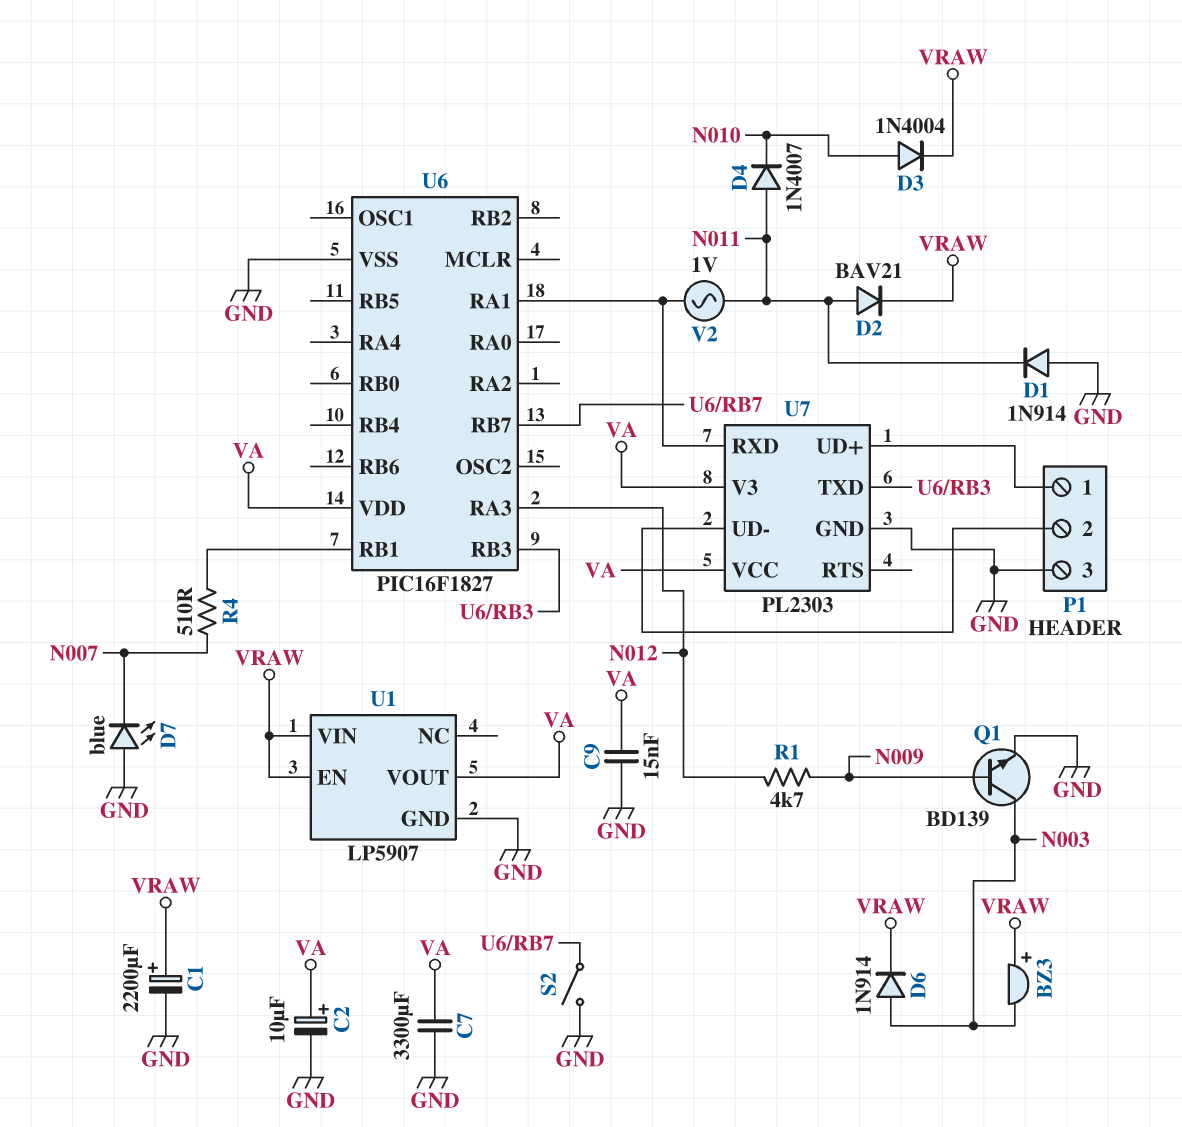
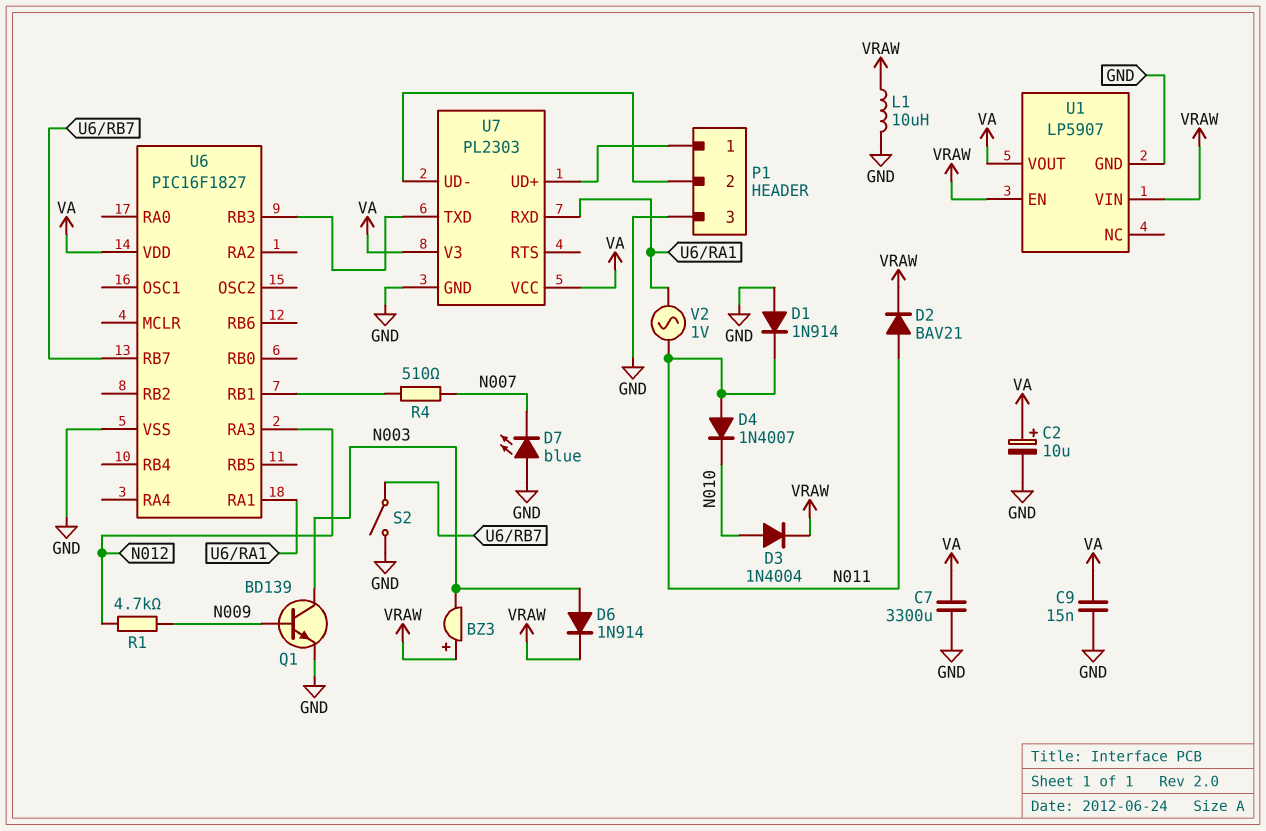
C1: 2200uF (plus VRAW, minus GND) -> none
L1: none -> 10uH (GND, VRAW)

